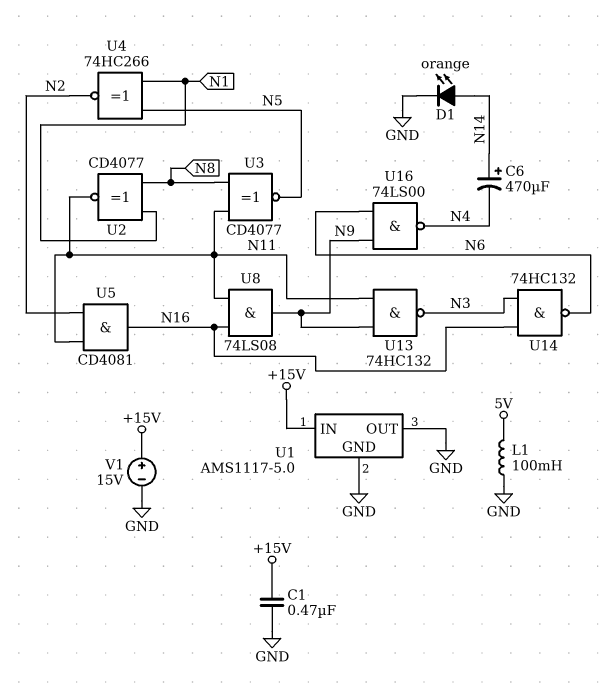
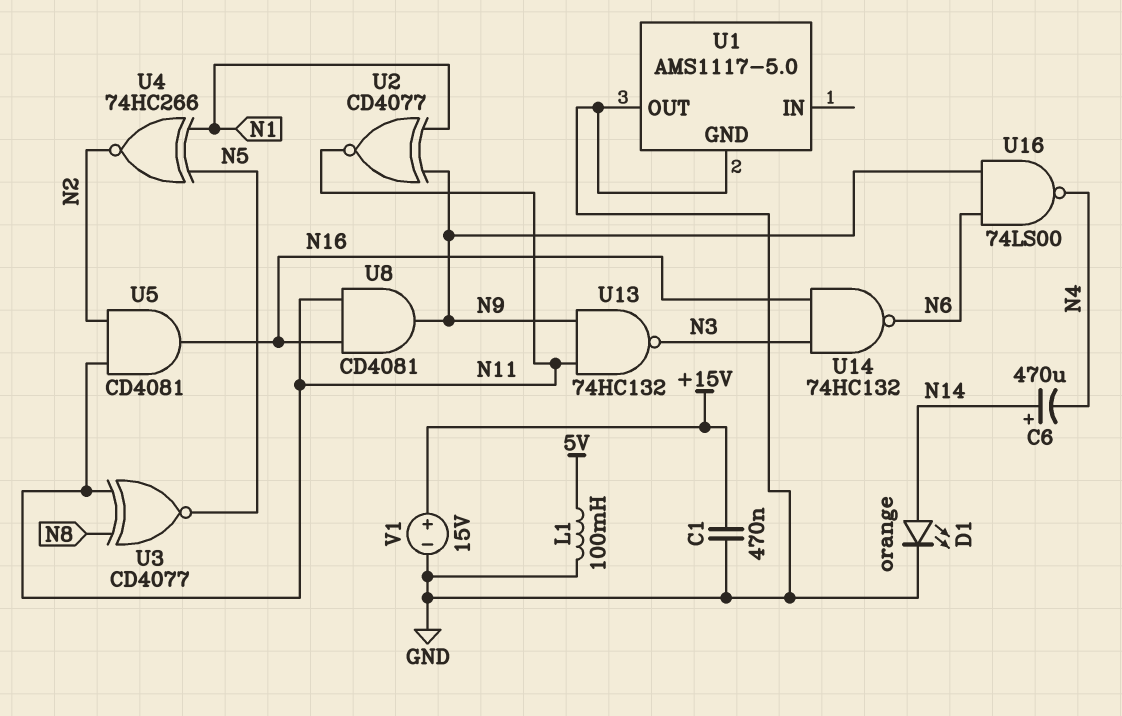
U1 pin IN: +15V -> none
U2: XNOR CD4077 (in N1, in N8, out N11) -> XNOR CD4077 (in N1, in N9, out N11)
U8: AND 74LS08 (in N11, in N16, out N9) -> AND CD4081 (in N11, in N16, out N9)

